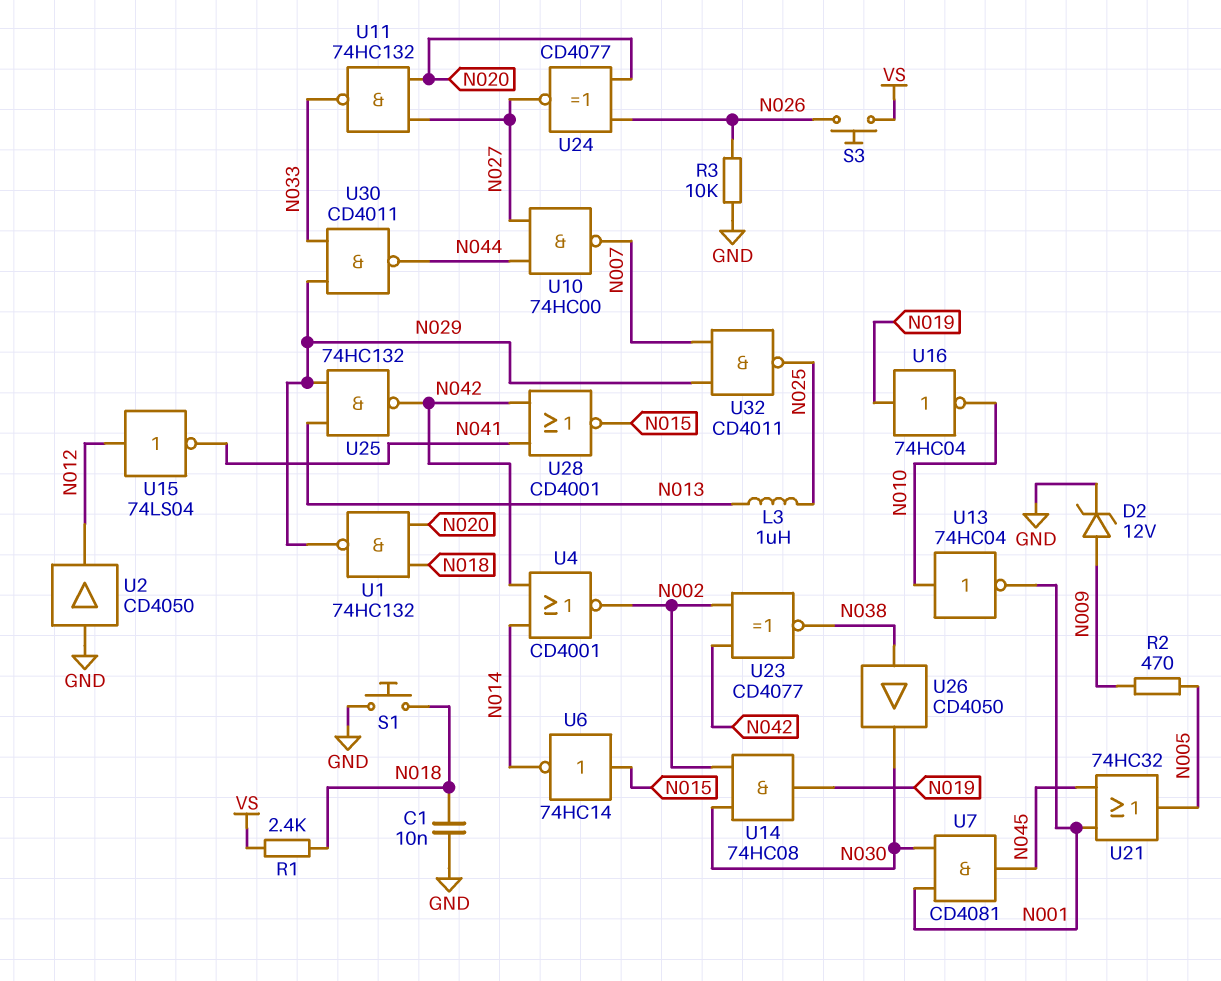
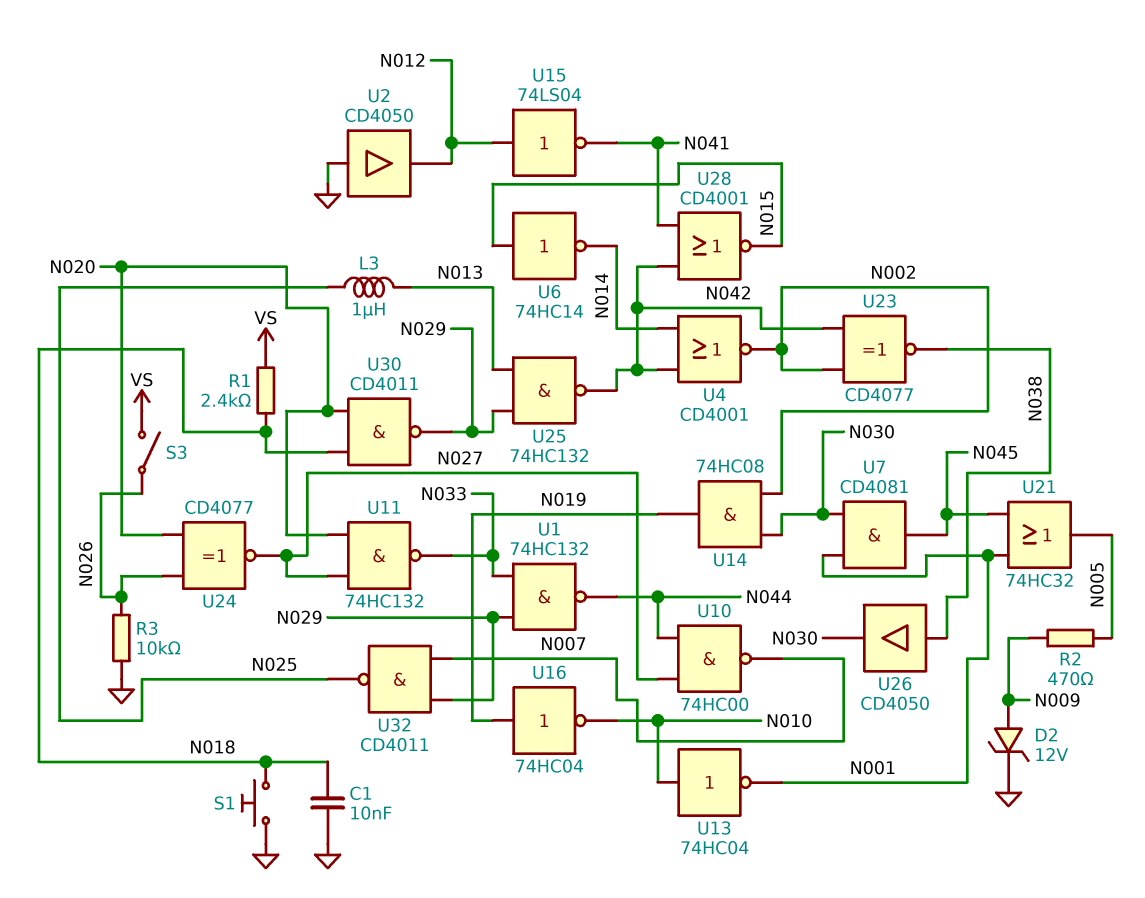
S3: button (N026, VS) -> switch (N026, VS)
U1: NAND 74HC132 (in N018, in N020, out N029) -> NAND 74HC132 (in N029, in N033, out N044)
U30: NAND CD4011 (in N029, in N033, out N044) -> NAND CD4011 (in N018, in N020, out N029)

